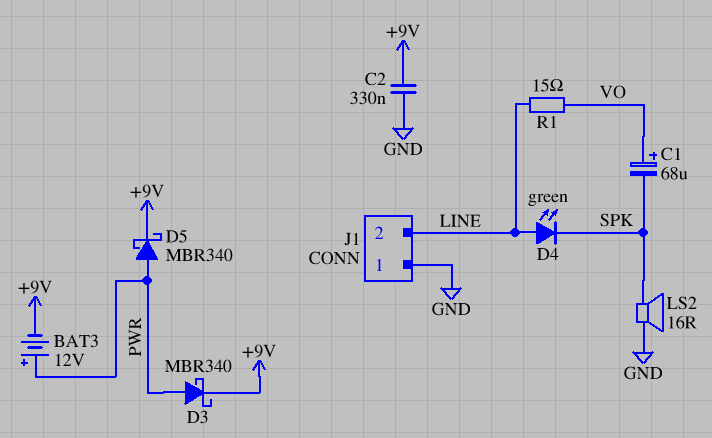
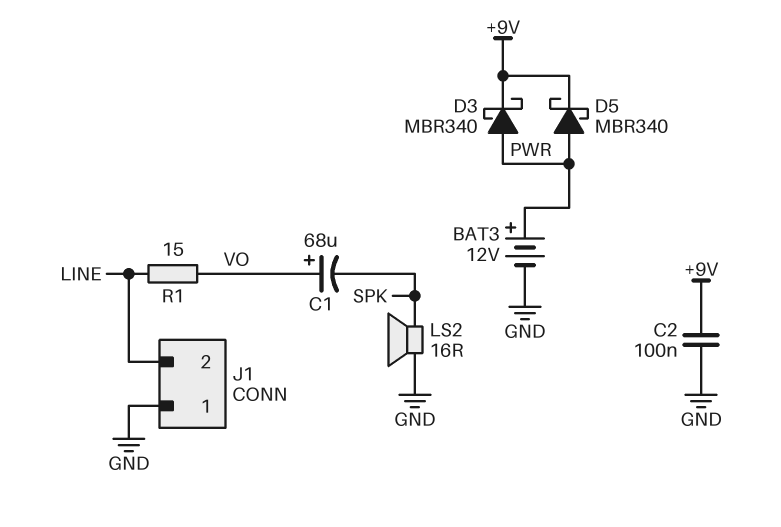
BAT3: 12V (plus PWR, minus +9V) -> 12V (plus PWR, minus GND)
C2: 330nF (+9V, GND) -> 100nF (+9V, GND)
D4: LED green (A LINE, K SPK) -> none

